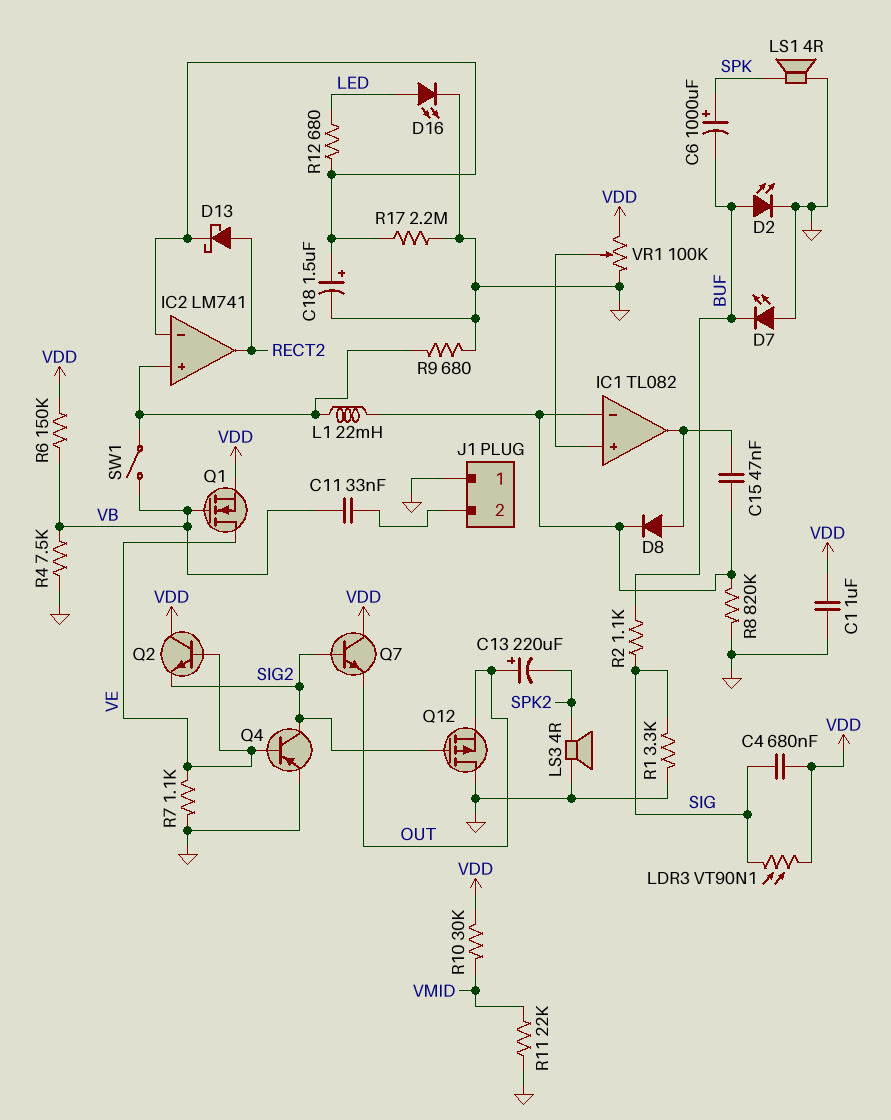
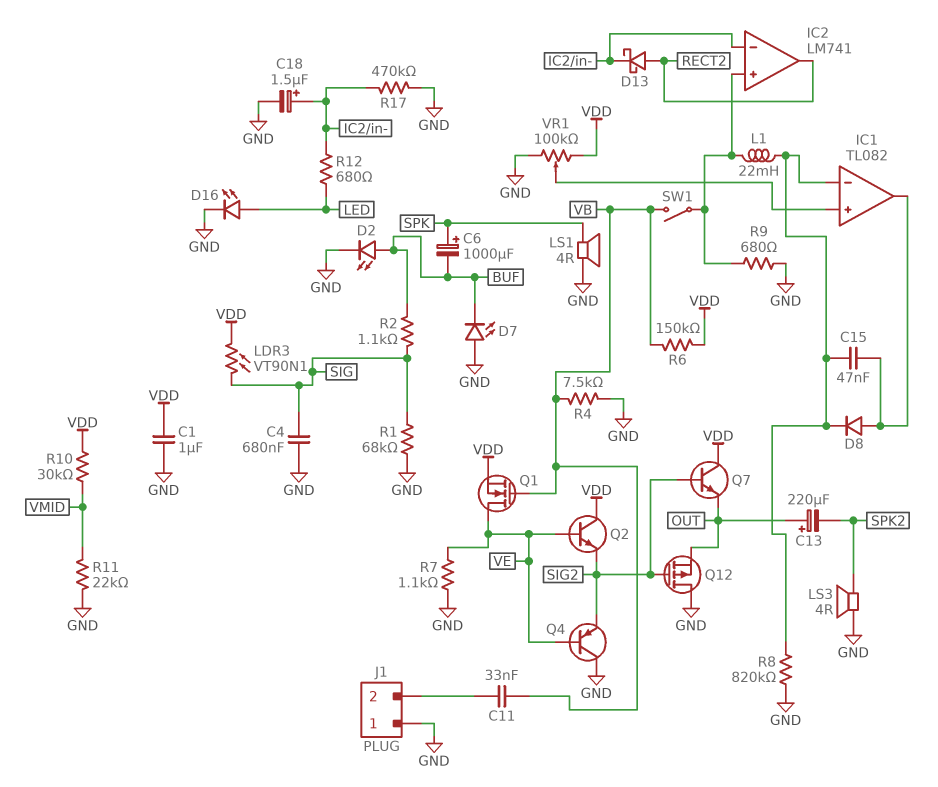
C4: 680nF (SIG, VDD) -> 680nF (GND, SIG)
Q4: PNP (B VE, C SIG2, E GND) -> PNP (B VE, C GND, E SIG2)
R1: 3.3k (GND, SIG) -> 68k (GND, SIG)
R17: 2.2M (GND, IC2/in-) -> 470k (GND, IC2/in-)

